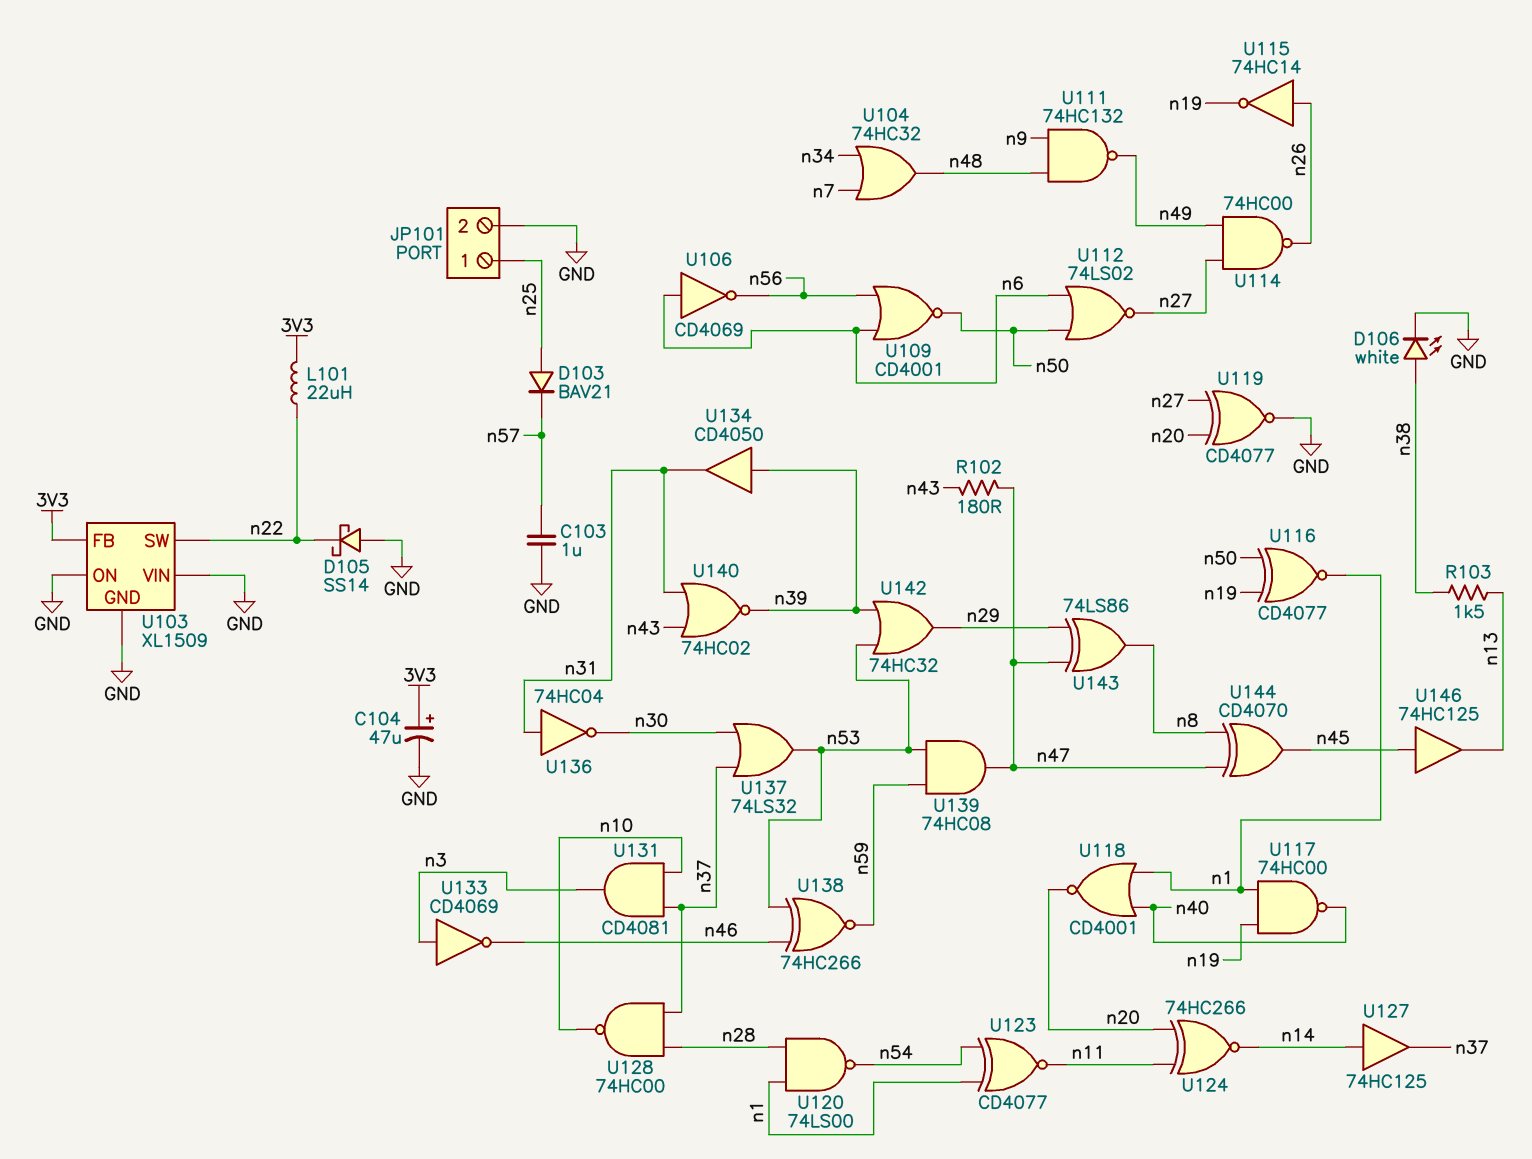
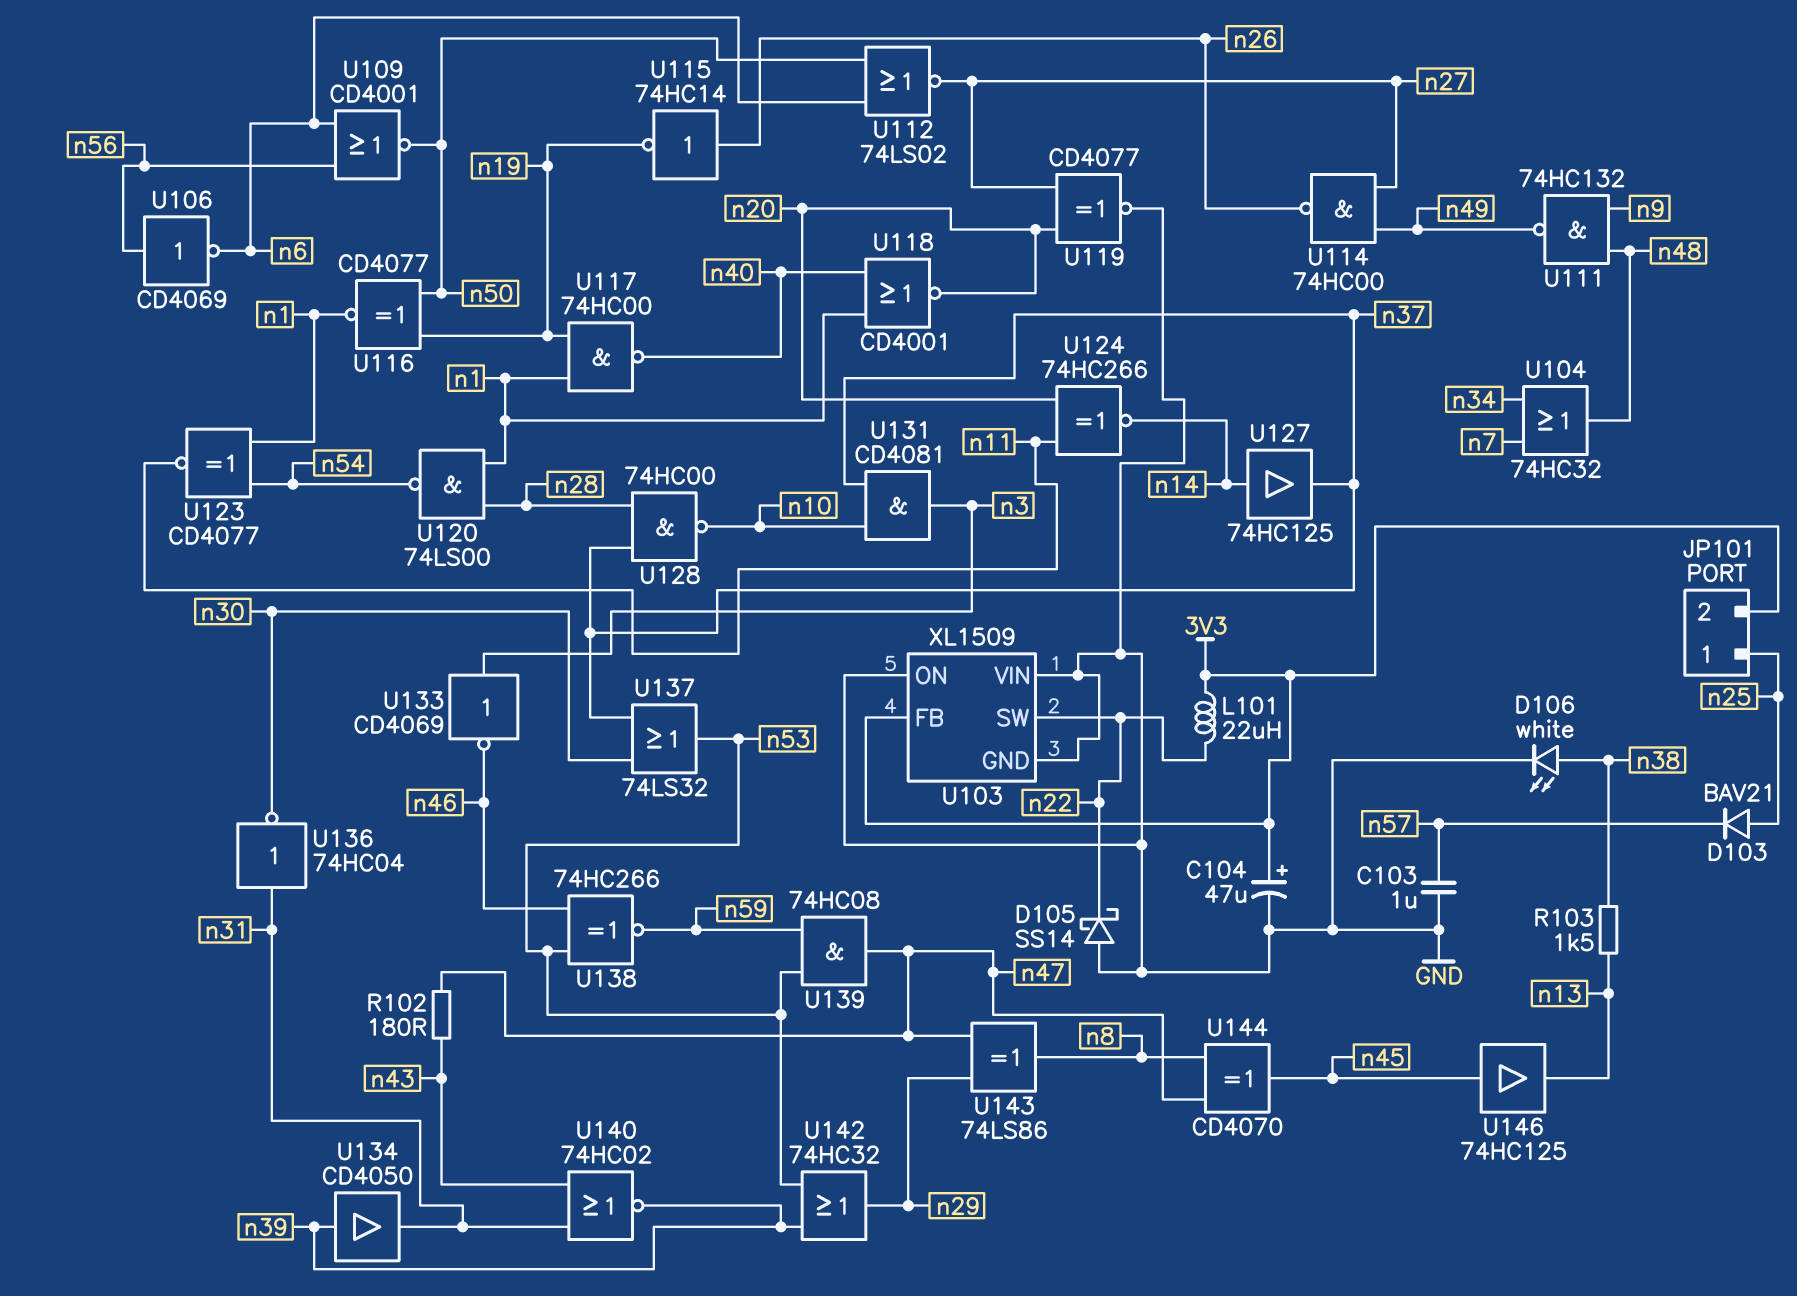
JP101 pin 2: GND -> 3V3
U106: NOT CD4069 (in n6, out n56) -> NOT CD4069 (in n56, out n6)

